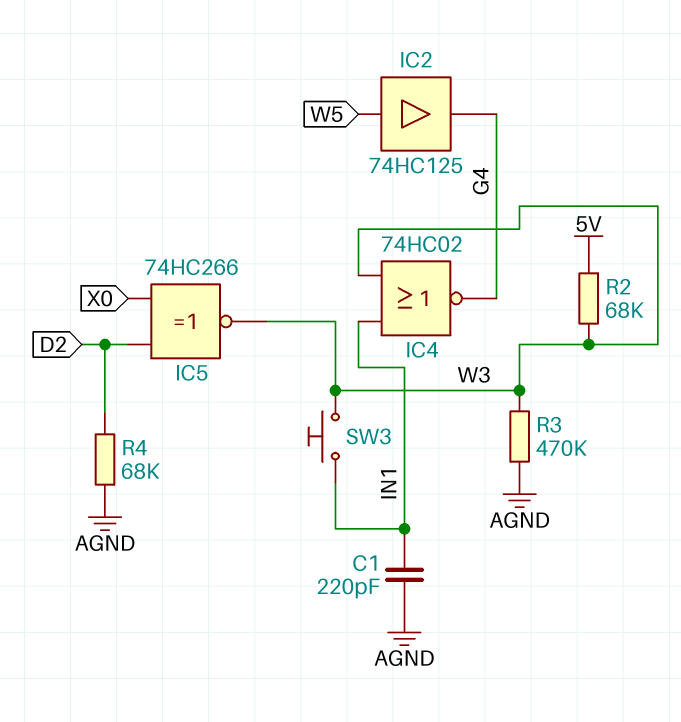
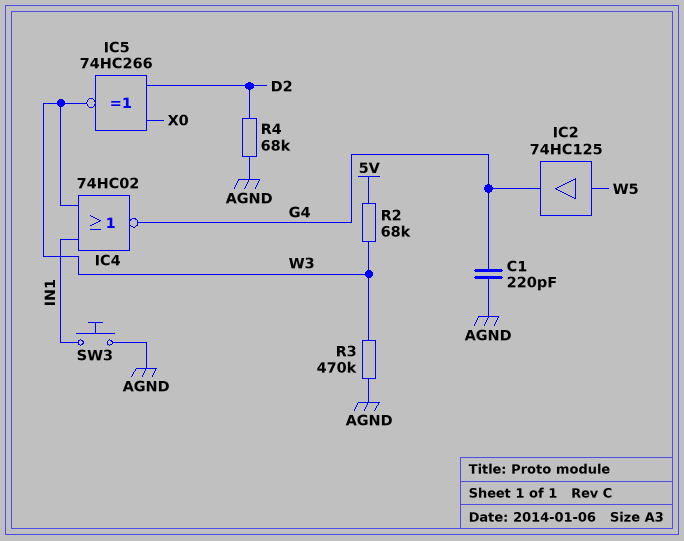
C1: 220pF (AGND, IN1) -> 220pF (AGND, G4)
SW3: button (IN1, W3) -> button (AGND, IN1)

